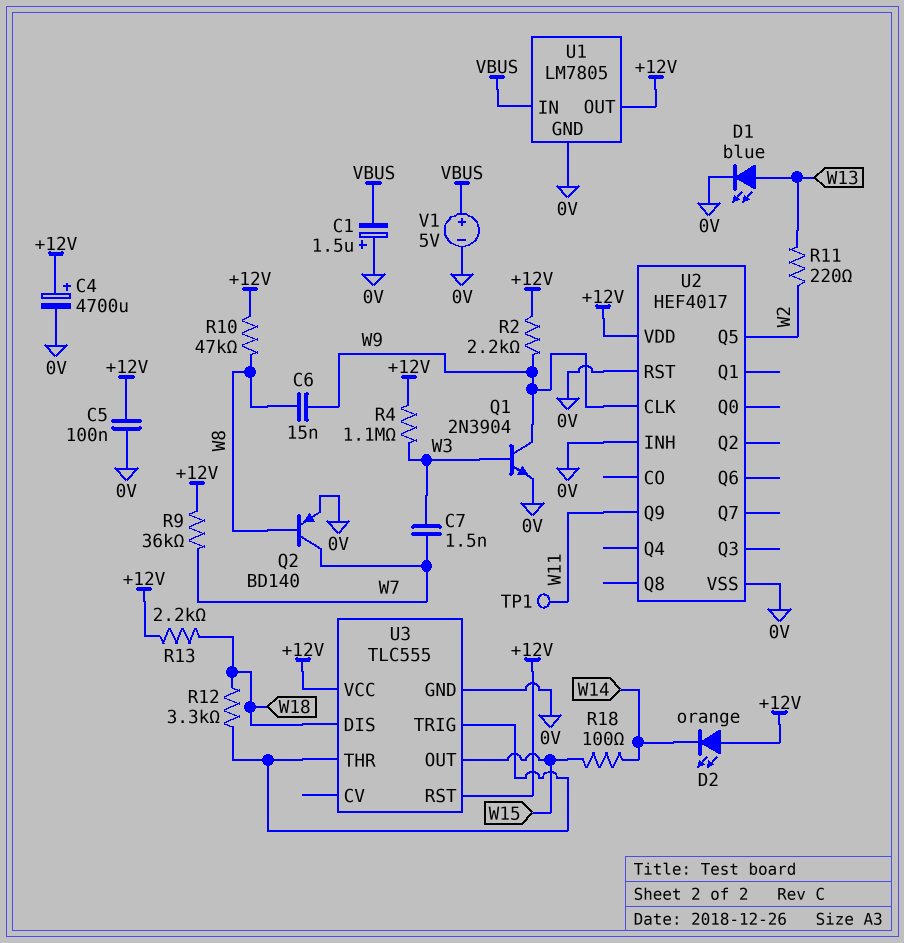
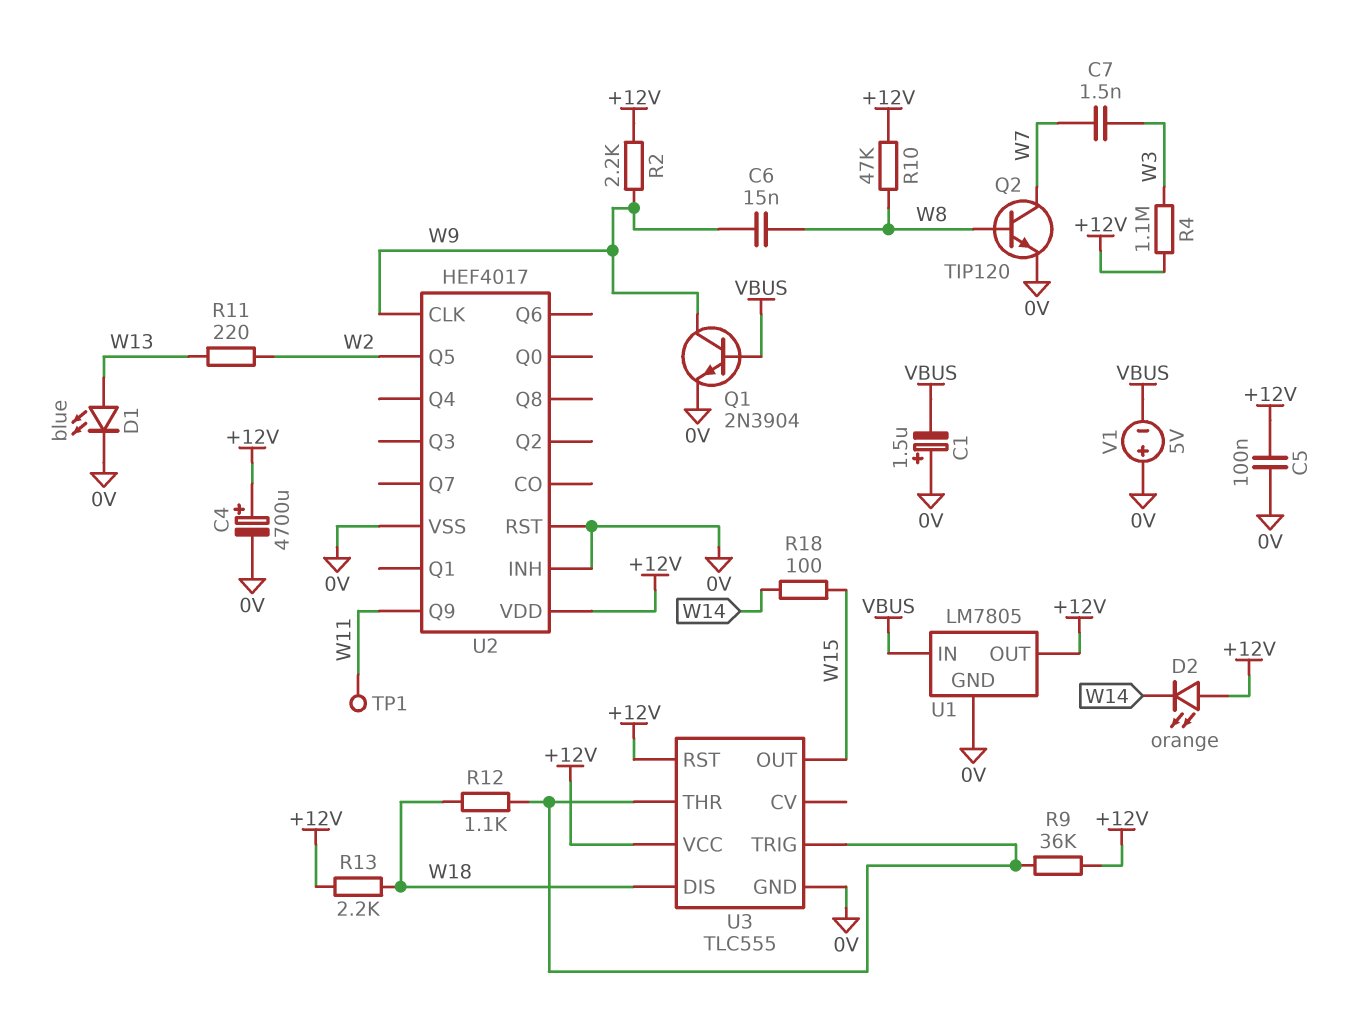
Q1: NPN 2N3904 (B W3, C W9, E 0V) -> NPN 2N3904 (B VBUS, C W9, E 0V)
Q2: PNP BD140 (B W8, C W7, E 0V) -> NPN TIP120 (B W8, C W7, E 0V)
R9: 36k (+12V, W7) -> 36k (+12V, U3/THR)
R12: 3.3k (U3/THR, W18) -> 1.1k (U3/THR, W18)
V1: 5V (plus VBUS, minus 0V) -> 5V (plus 0V, minus VBUS)

